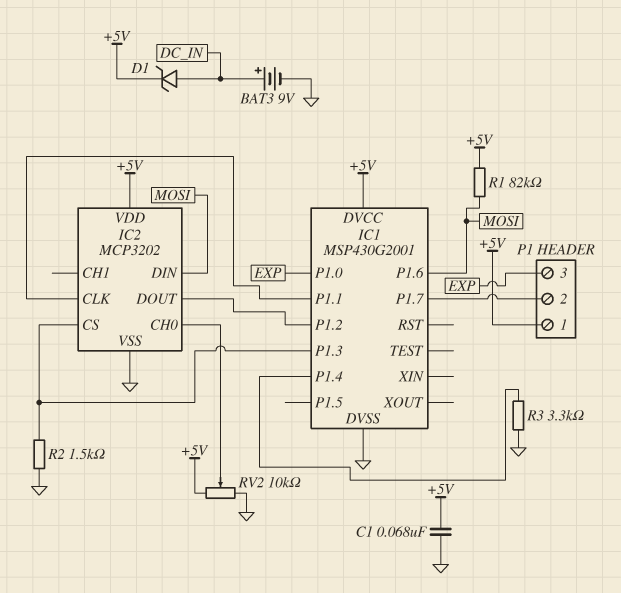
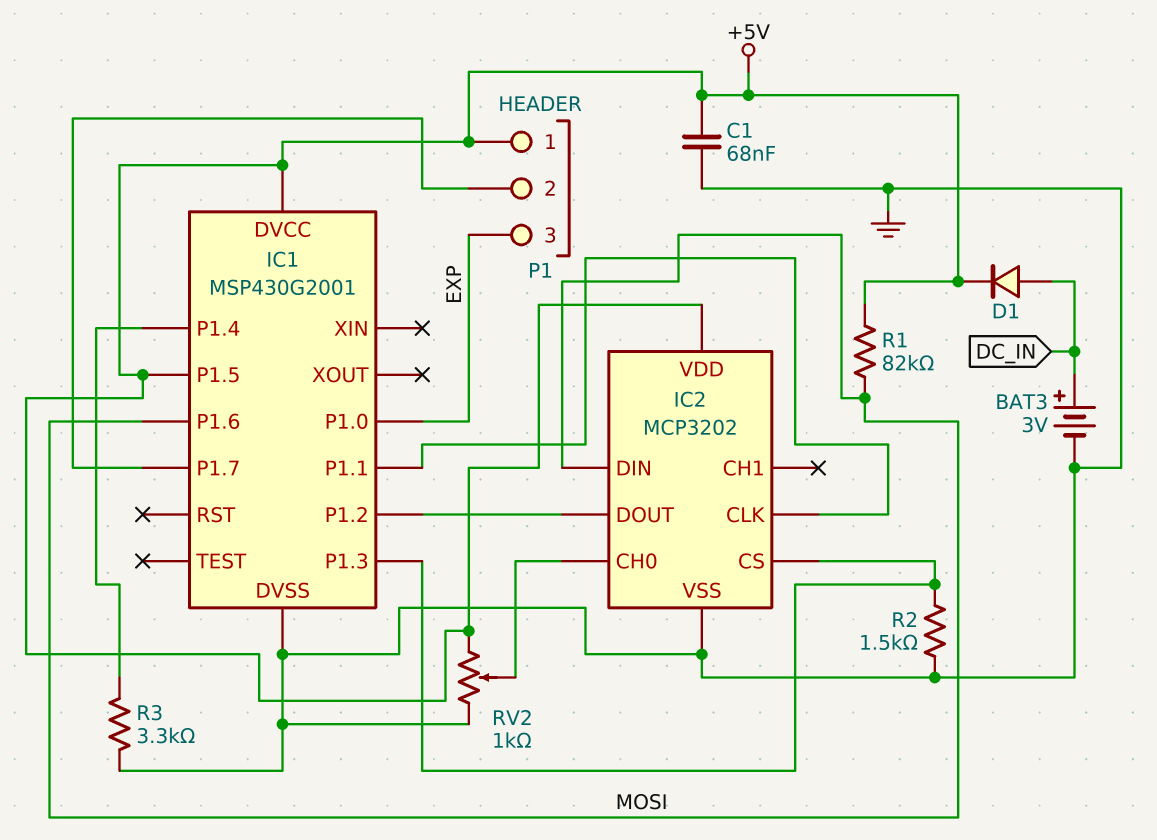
BAT3: 9V (plus DC_IN, minus GND) -> 3V (plus DC_IN, minus GND)
D1: zener (A DC_IN, K +5V) -> diode (A DC_IN, K +5V)
IC1 pin P1.5: none -> +5V
RV2: 10k (+5V, GND, wiper IC2/CH0) -> 1k (+5V, GND, wiper IC2/CH0)

